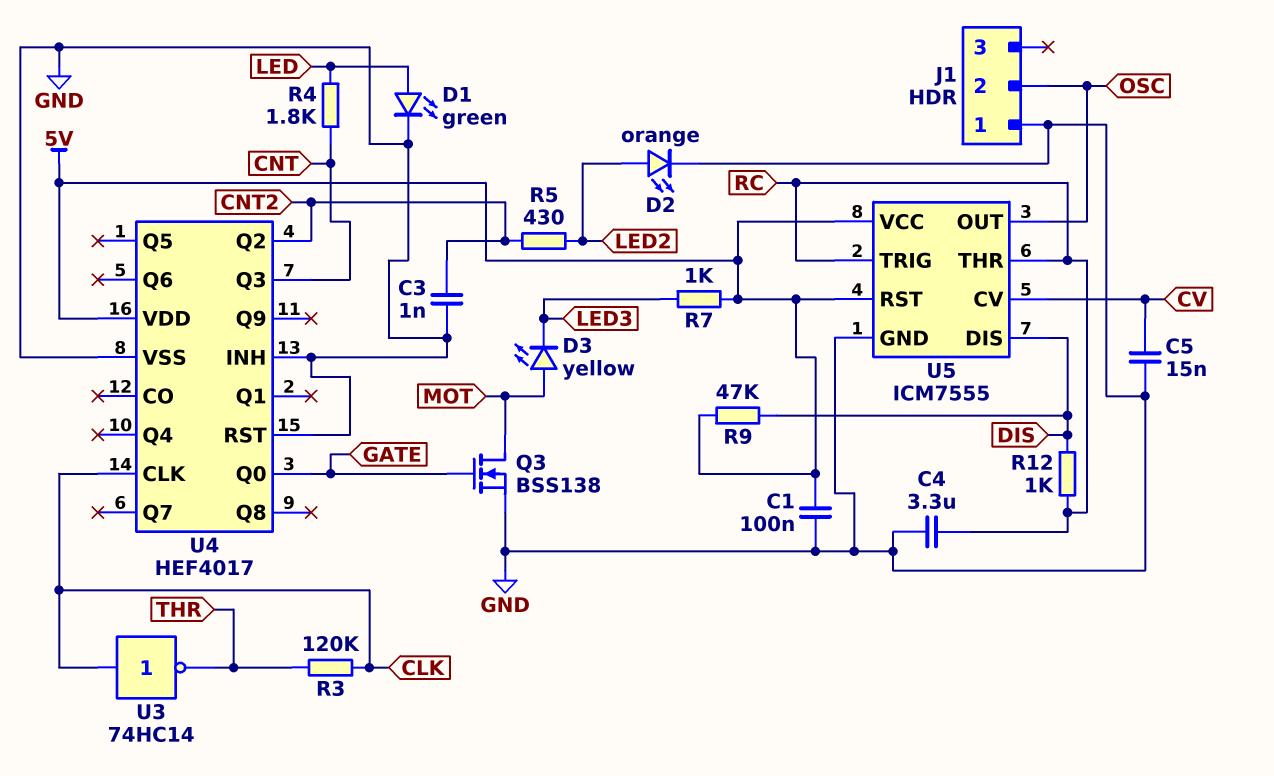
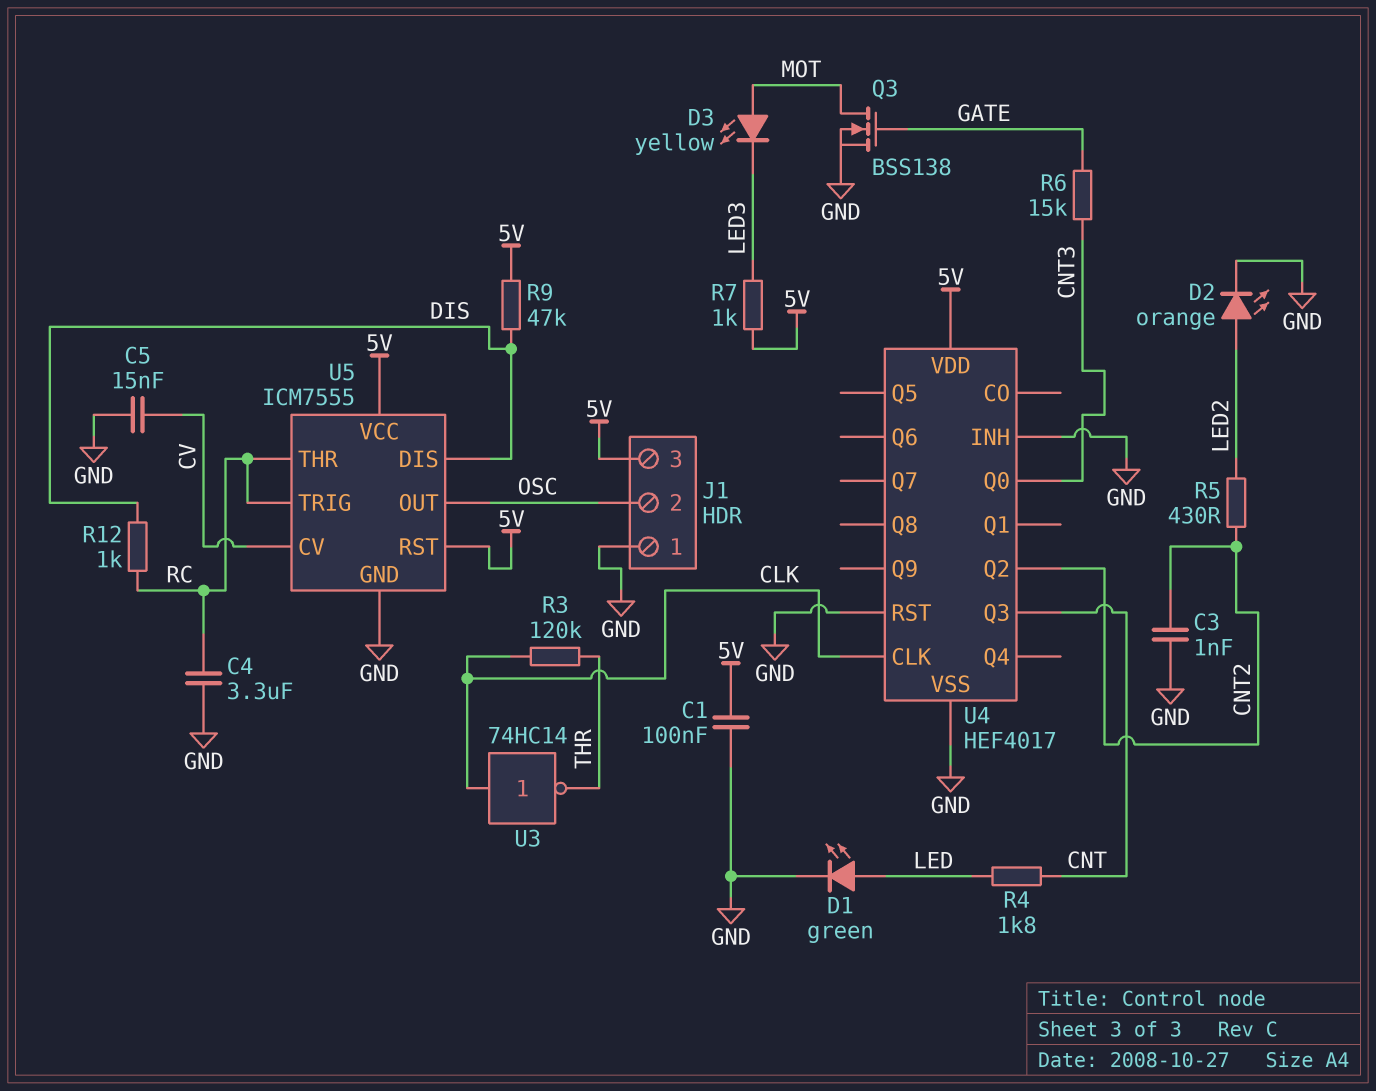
J1 pin 3: none -> 5V
R6: none -> 15k (CNT3, GATE)
U4 pin Q0: GATE -> CNT3

